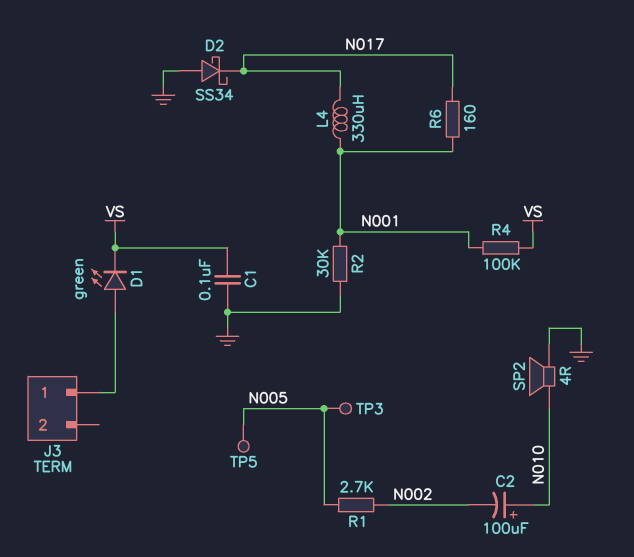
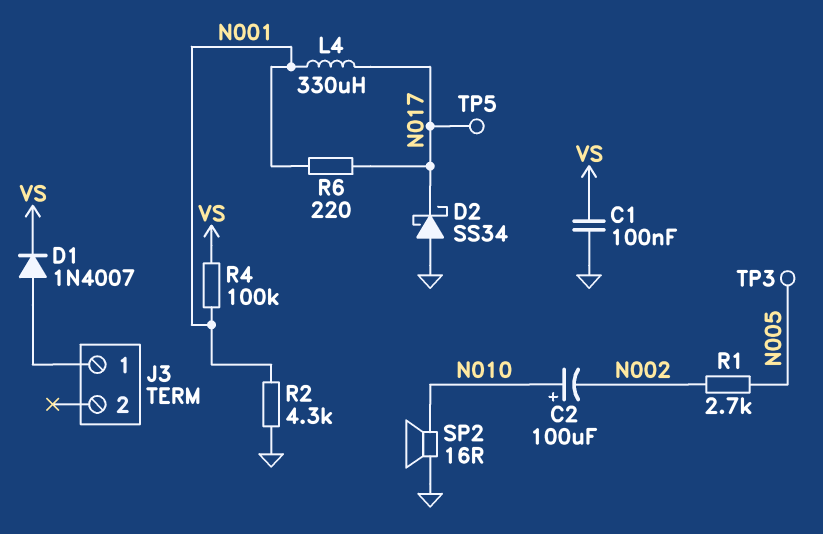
D1: LED green (A J3/1, K VS) -> diode 1N4007 (A J3/1, K VS)
R2: 30k (GND, N001) -> 4.3k (GND, N001)
R6: 160 (N001, N017) -> 220 (N001, N017)
SP2: speaker 4R (GND, N010) -> speaker 16R (GND, N010)
TP5: test point (N005) -> test point (N017)

